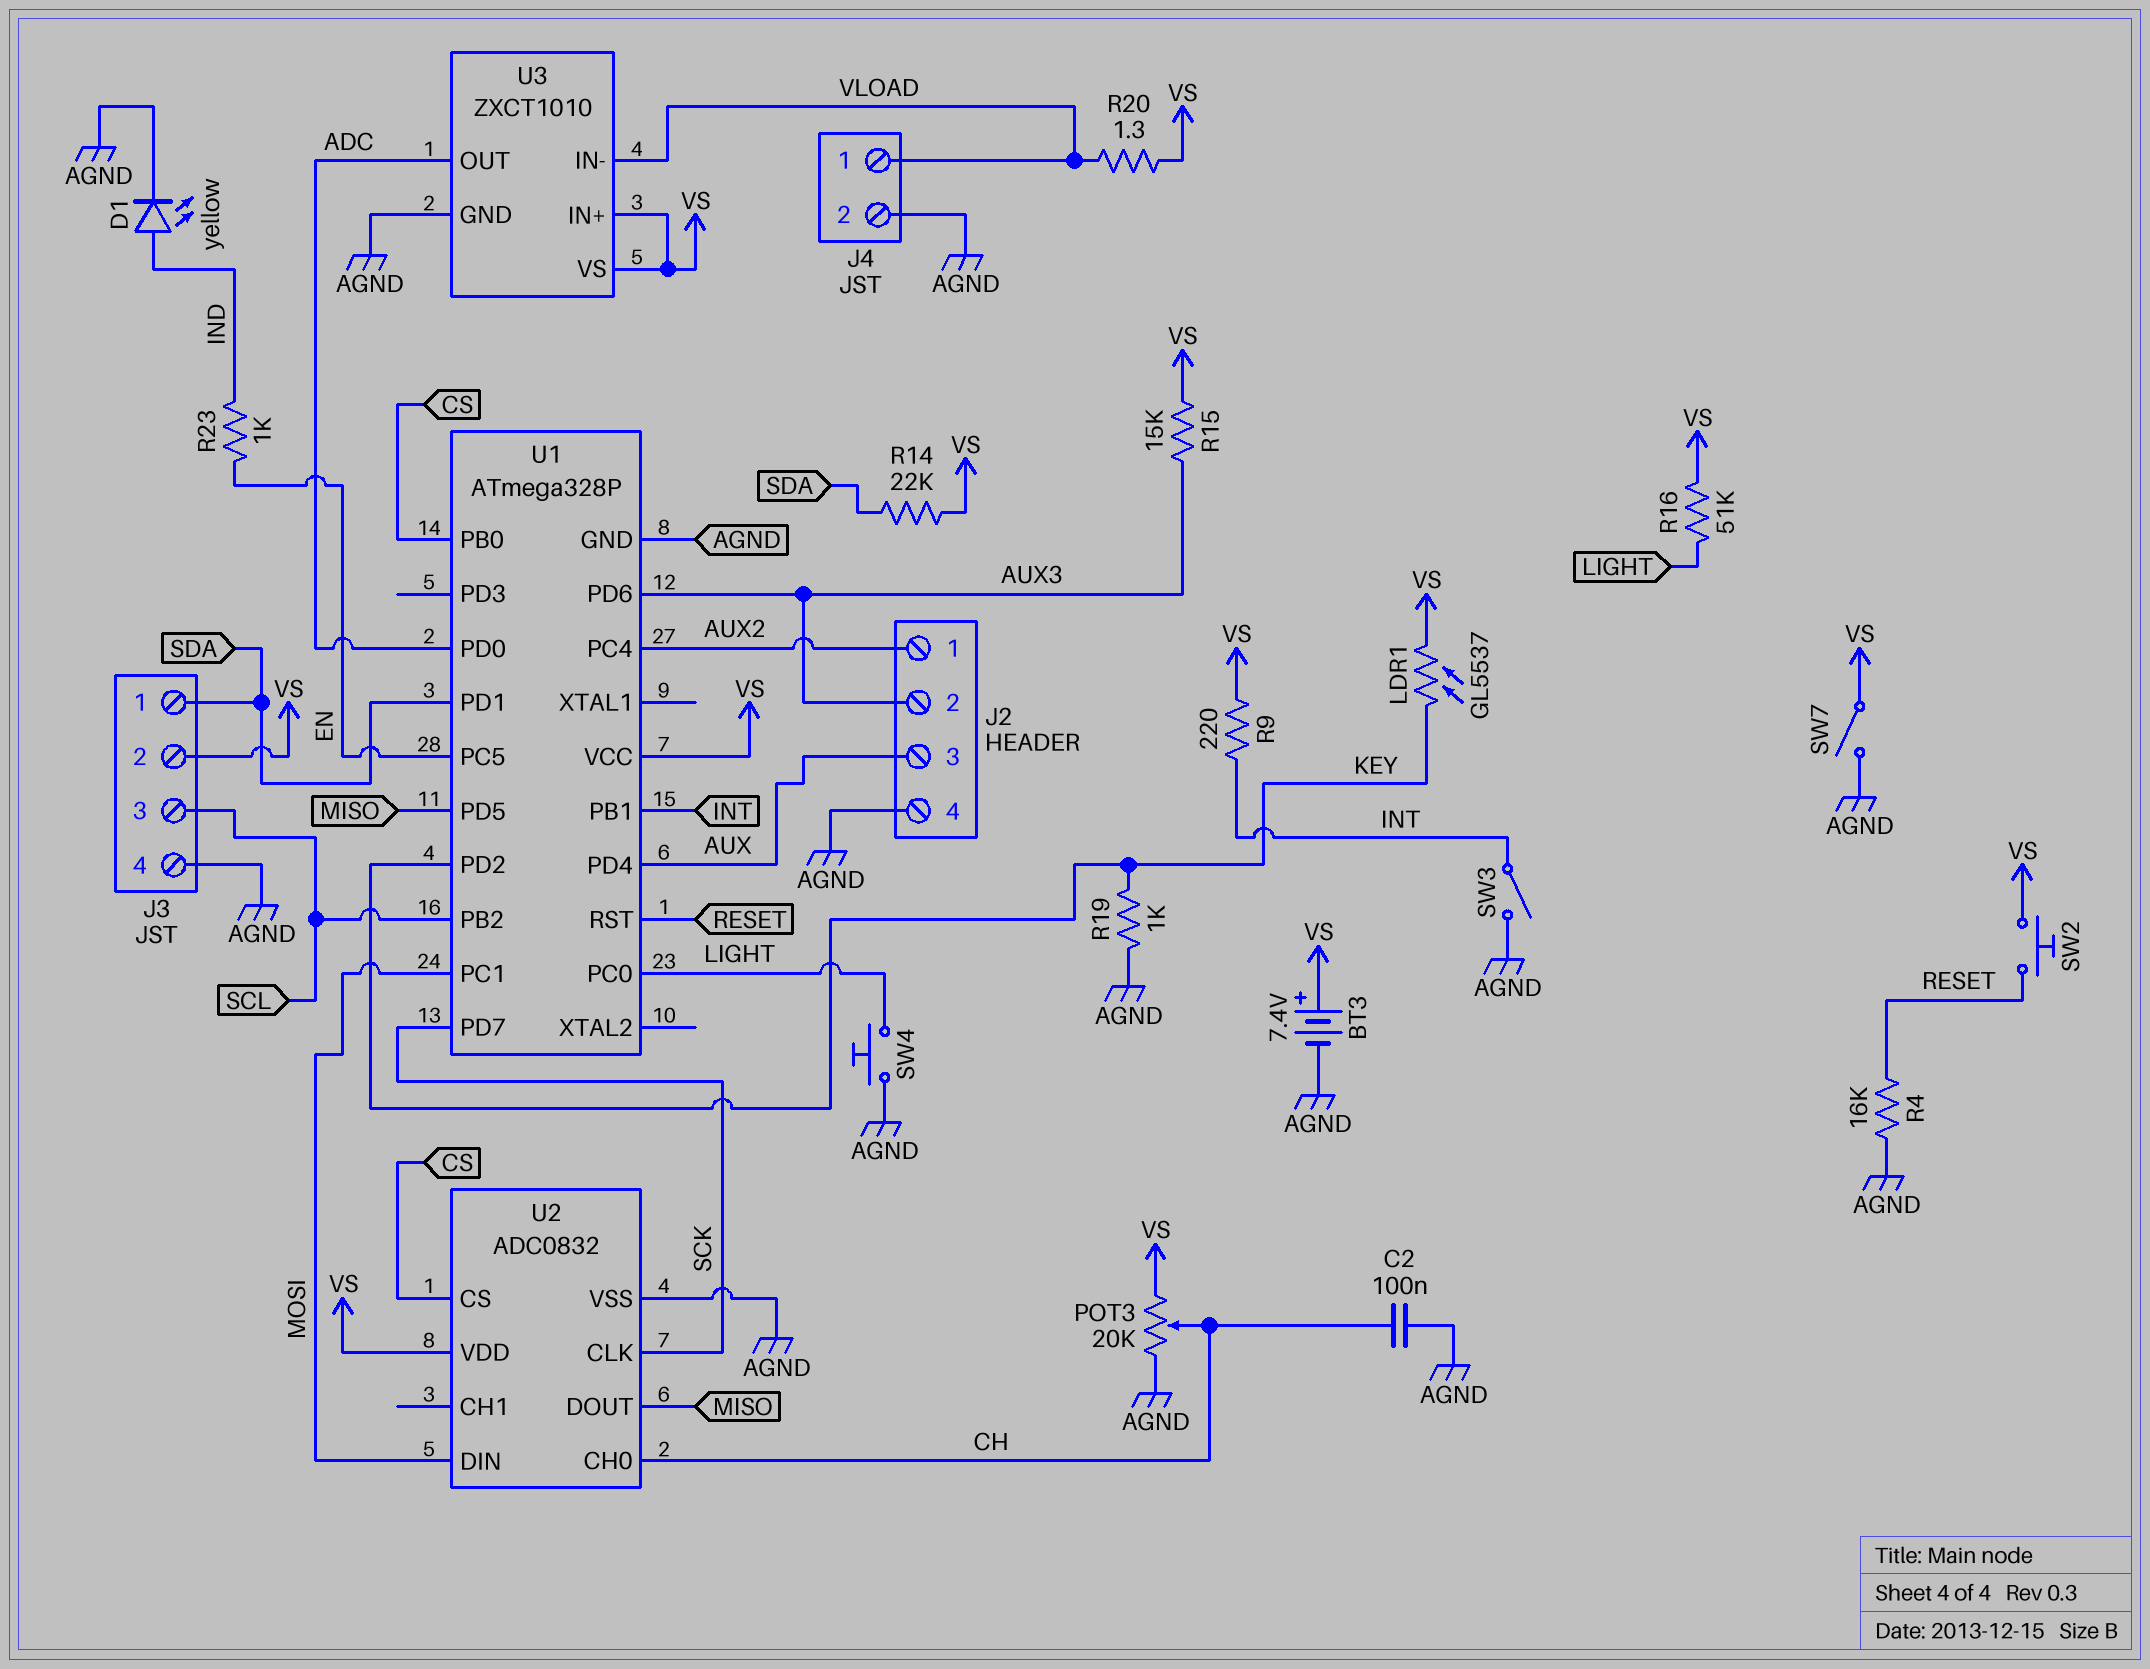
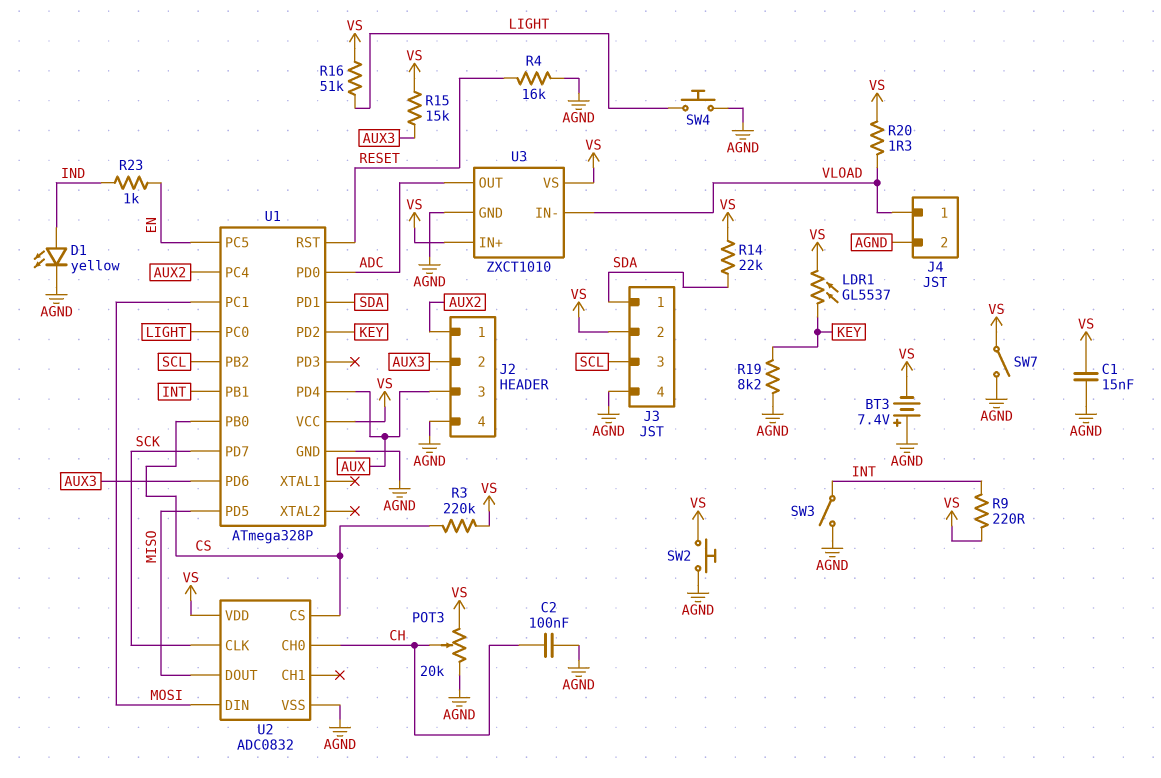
BT3: 7.4V (plus VS, minus AGND) -> 7.4V (plus AGND, minus VS)
C1: none -> 15nF (AGND, VS)
R3: none -> 220k (CS, VS)
R19: 1k (AGND, KEY) -> 8.2k (AGND, KEY)
SW2: button (RESET, VS) -> button (AGND, VS)

